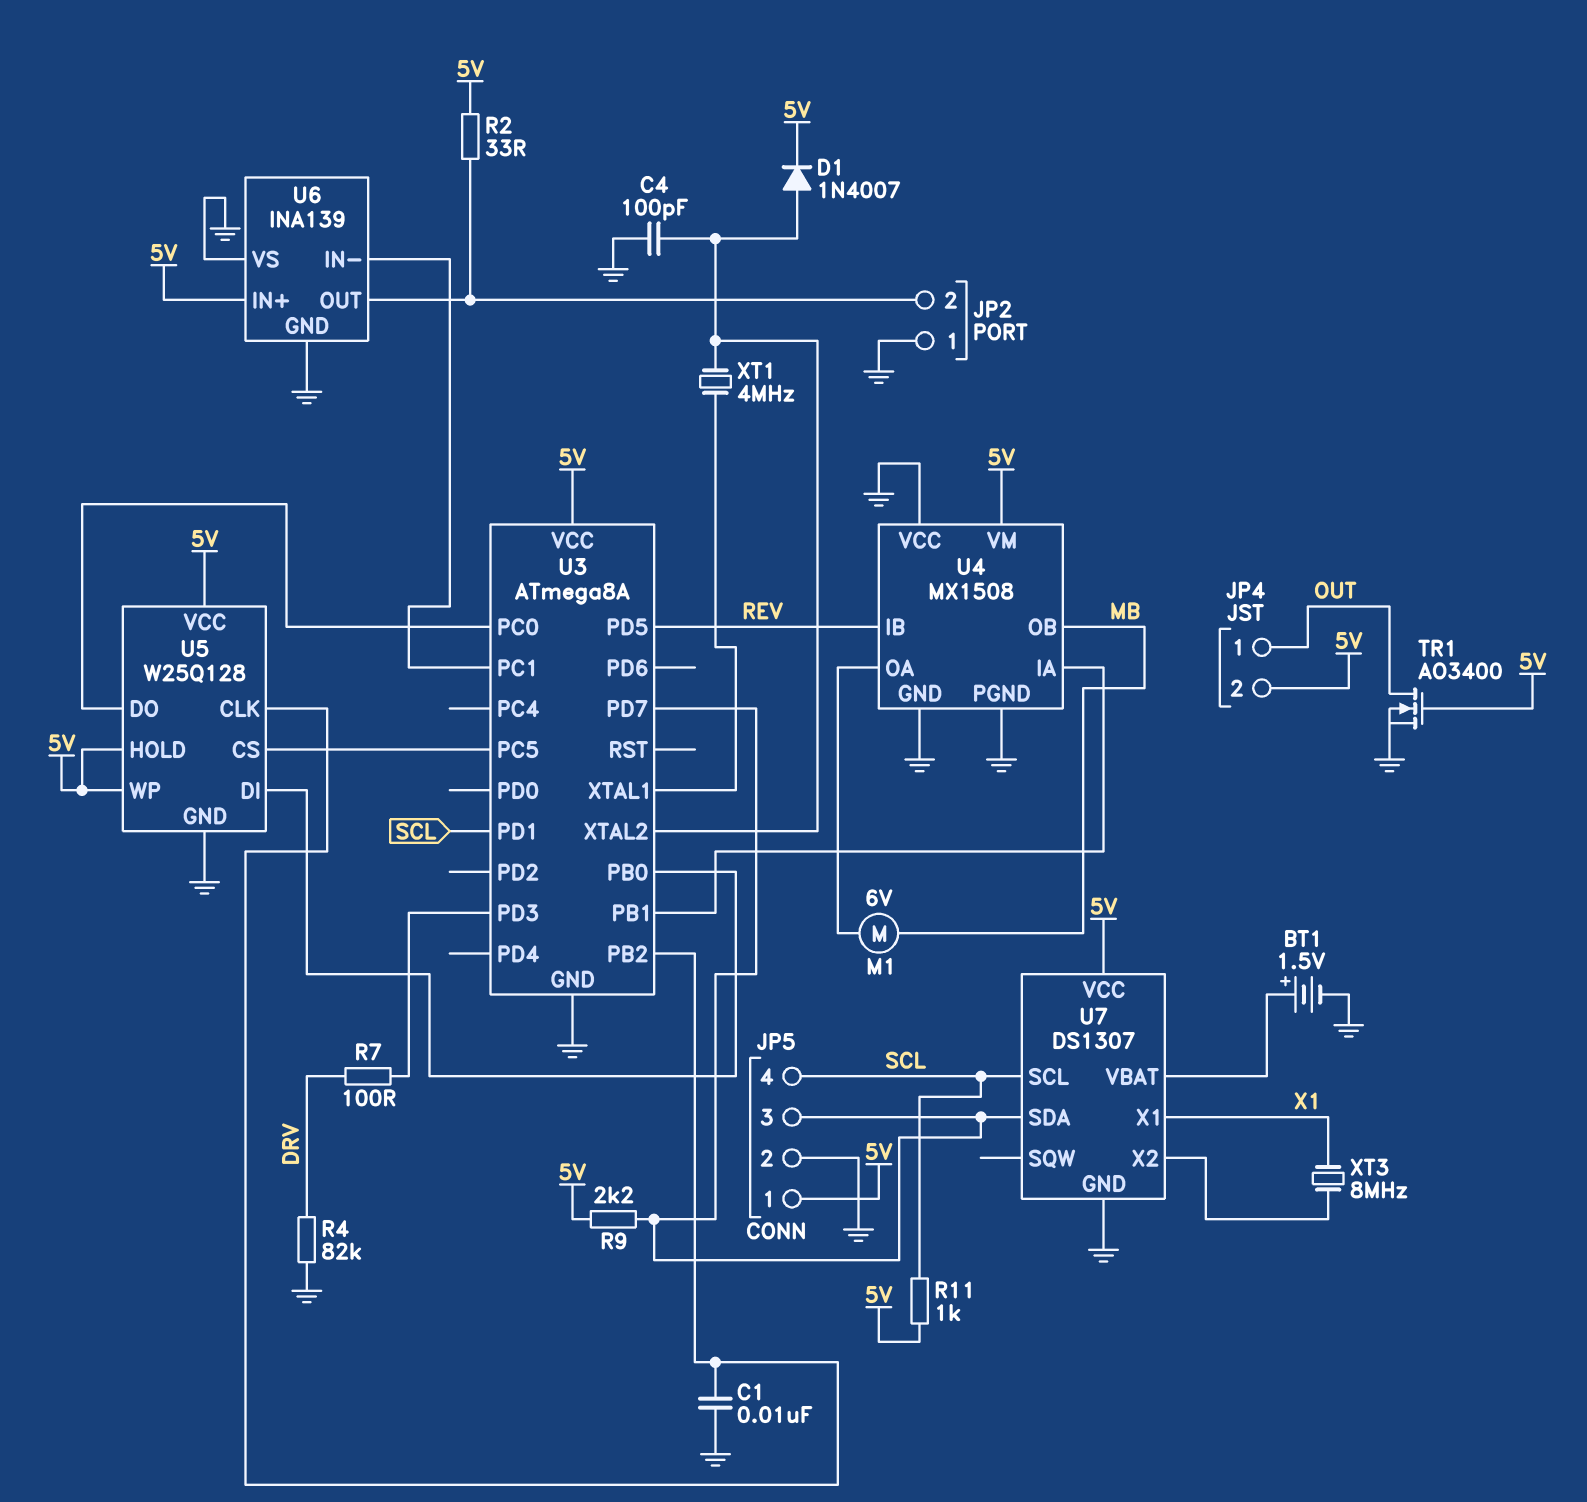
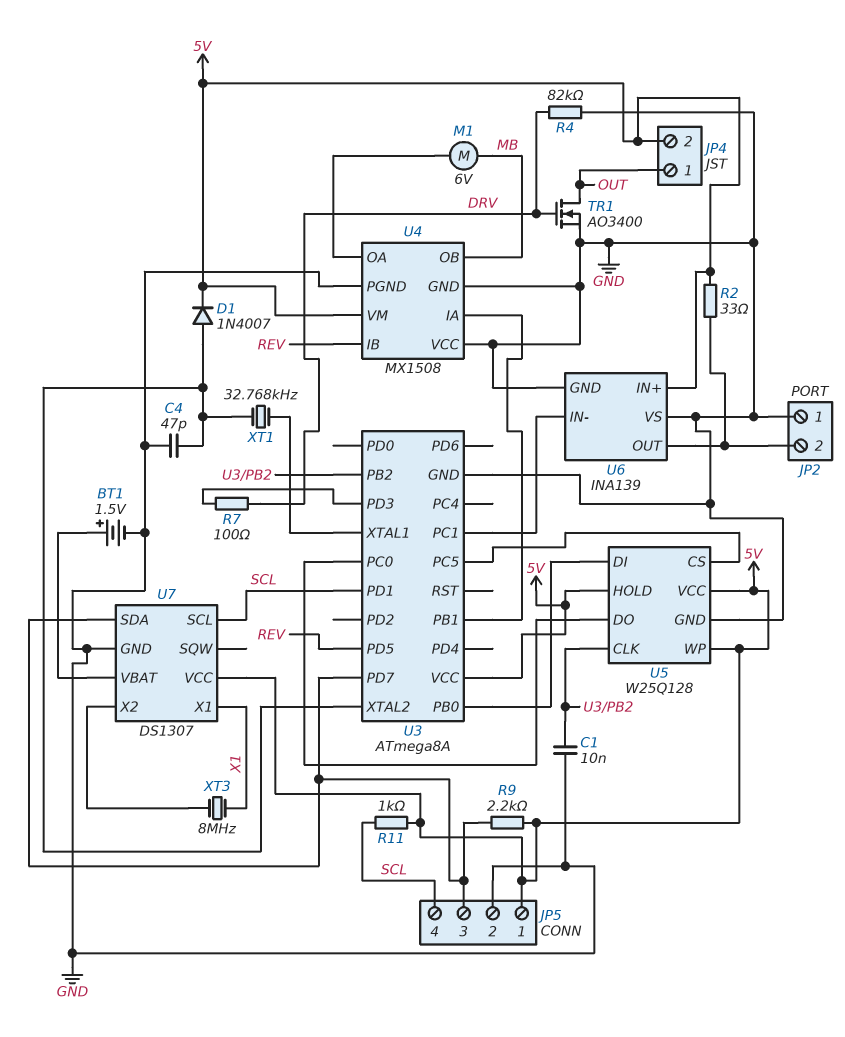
C4: 100pF (GND, U3/XTAL2) -> 47pF (GND, U3/XTAL2)
TR1: NMOS AO3400 (G 5V, D OUT, S GND) -> NMOS AO3400 (G DRV, D OUT, S GND)
XT1: 4MHz (U3/XTAL1, U3/XTAL2) -> 32.768kHz (U3/XTAL1, U3/XTAL2)

